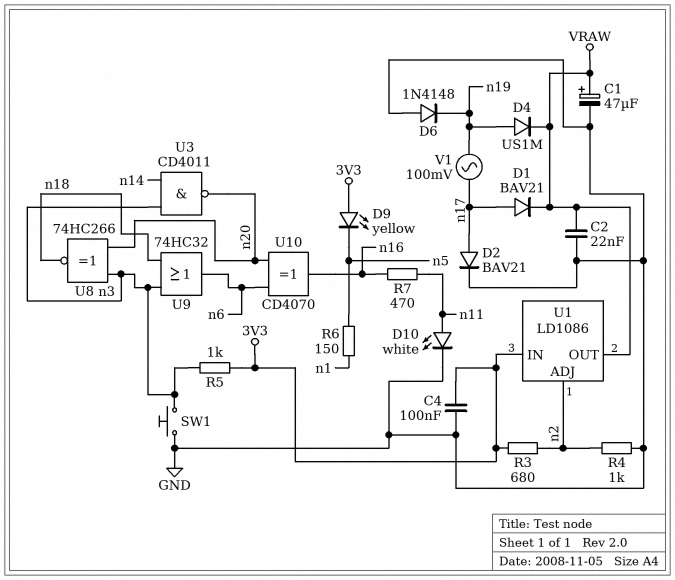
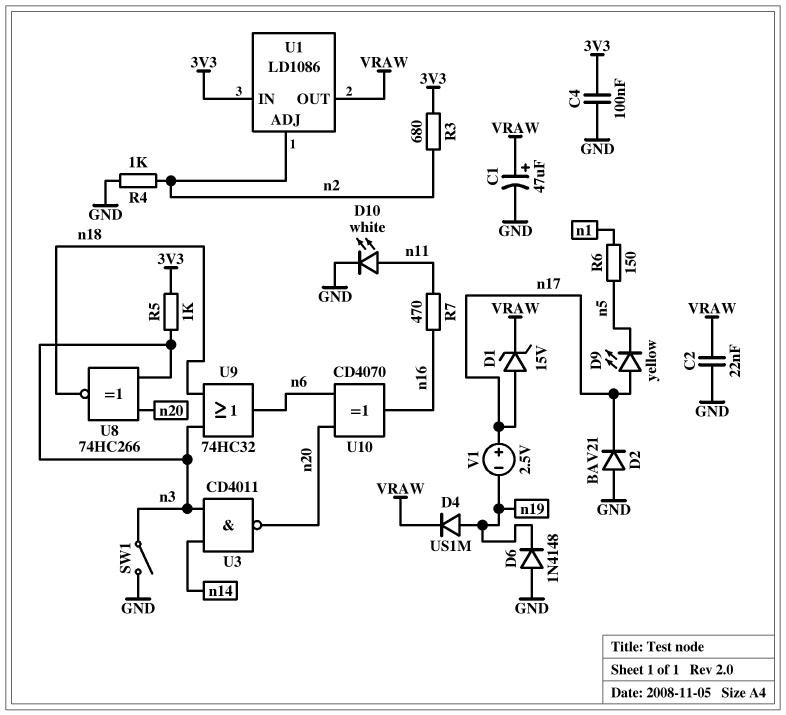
D1: diode BAV21 (A n17, K VRAW) -> zener 15V (A n17, K VRAW)
D2: diode BAV21 (A n17, K GND) -> diode BAV21 (A GND, K n17)
D9: LED yellow (A 3V3, K n5) -> LED yellow (A n17, K n5)
SW1: button (GND, n3) -> switch (GND, n3)
V1: AC 100mV (n17, n19) -> 2.5V (plus n17, minus n19)

